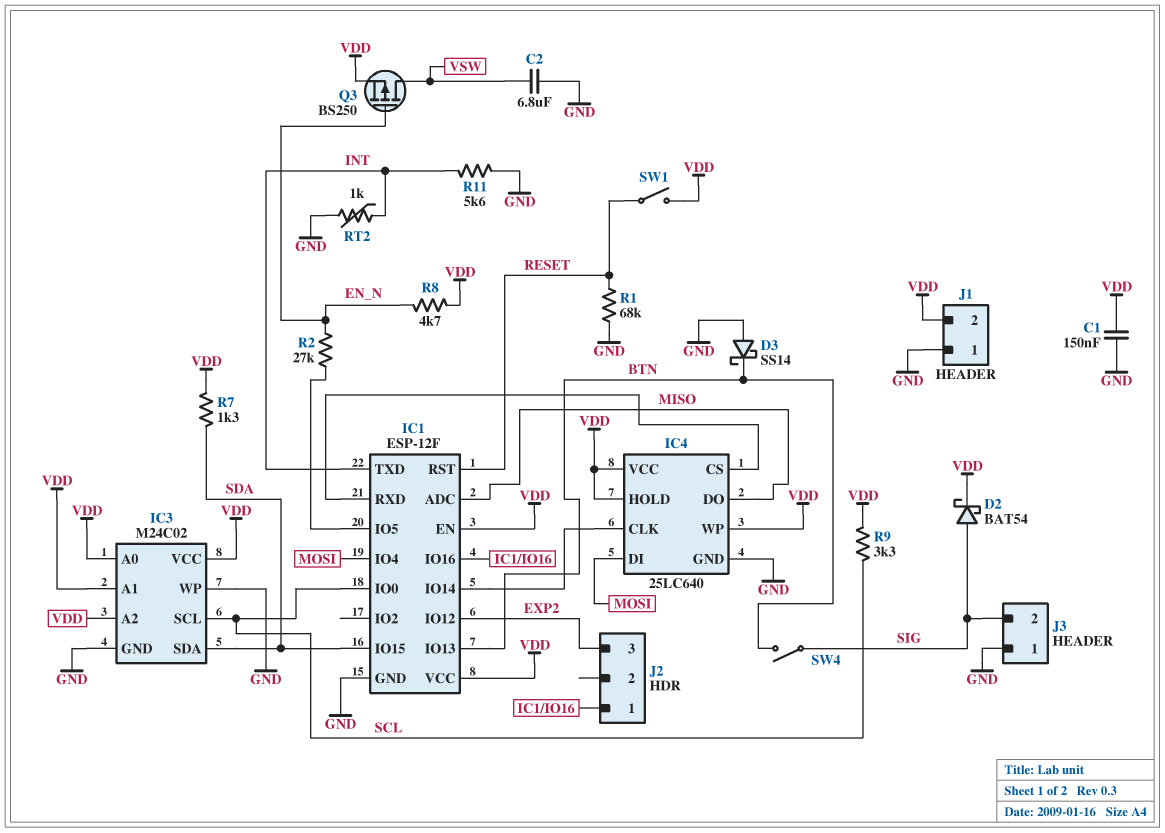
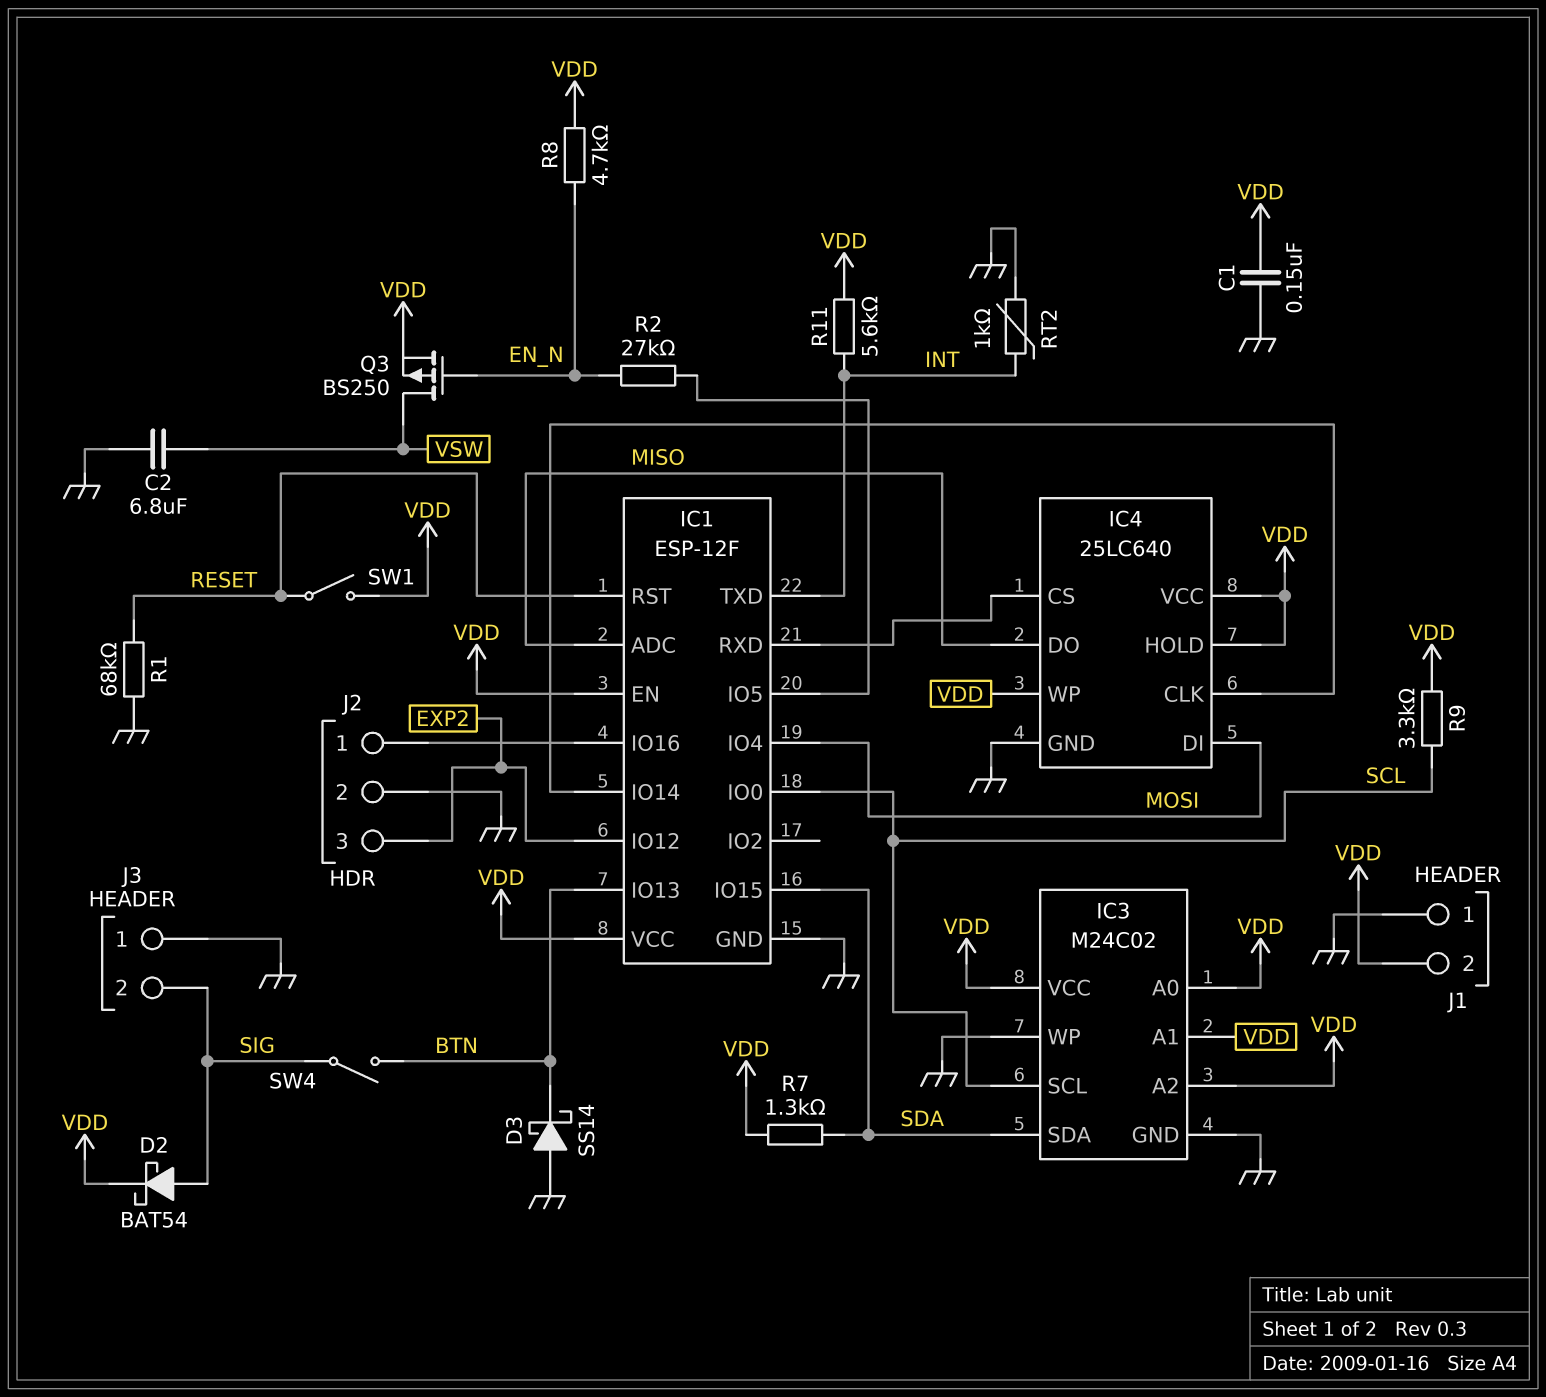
J2 pin 2: none -> GND
R11: 5.6k (GND, INT) -> 5.6k (INT, VDD)

